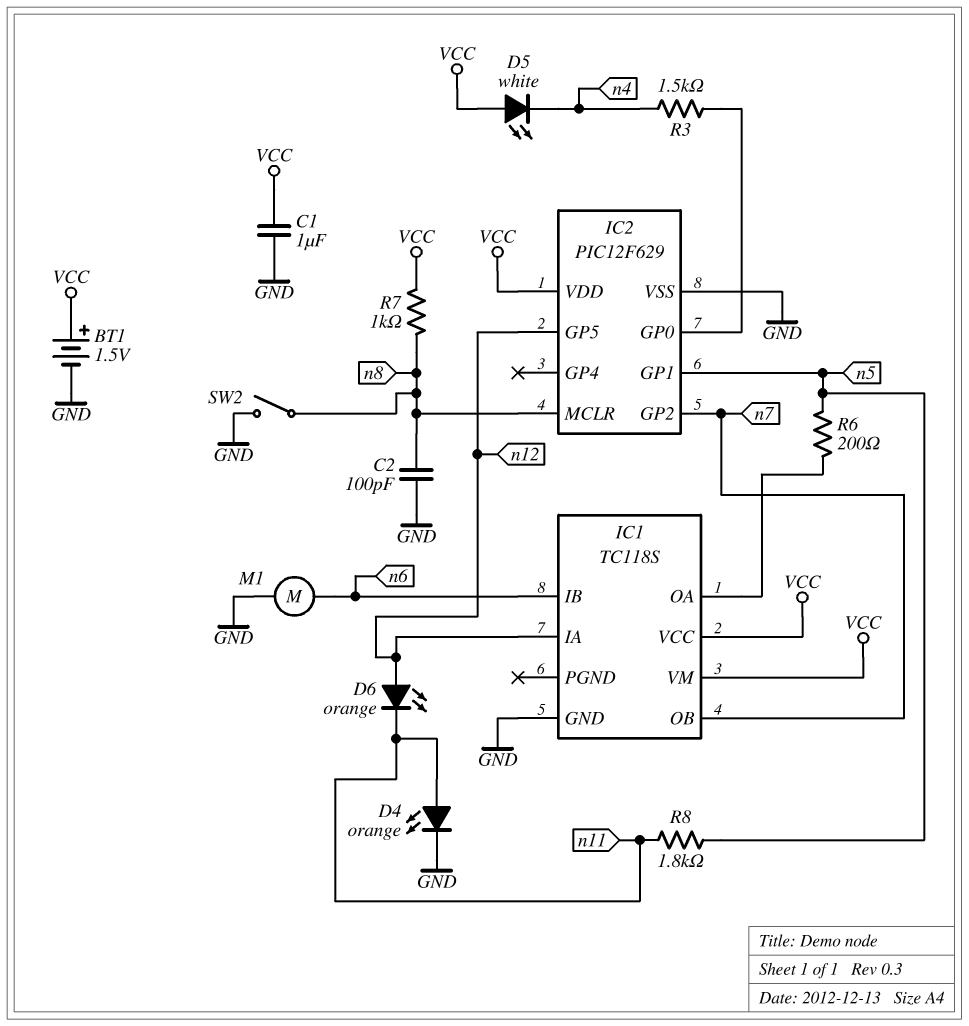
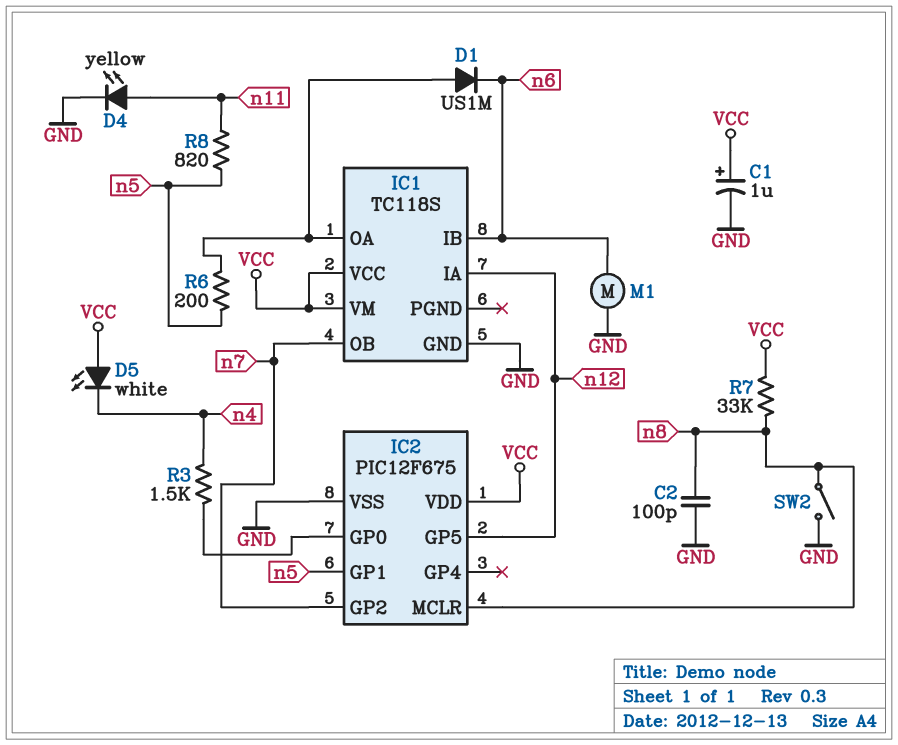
BT1: 1.5V (plus VCC, minus GND) -> none
C1: 1uF (GND, VCC) -> 1uF (plus VCC, minus GND)
D1: none -> diode US1M (A IC1/OA, K n6)
D4: LED orange (A n11, K GND) -> LED yellow (A n11, K GND)
D6: LED orange (A n12, K n11) -> none
IC2: PIC12F629 -> PIC12F675
R7: 1k (VCC, n8) -> 33k (VCC, n8)
R8: 1.8k (n5, n11) -> 820 (n5, n11)

